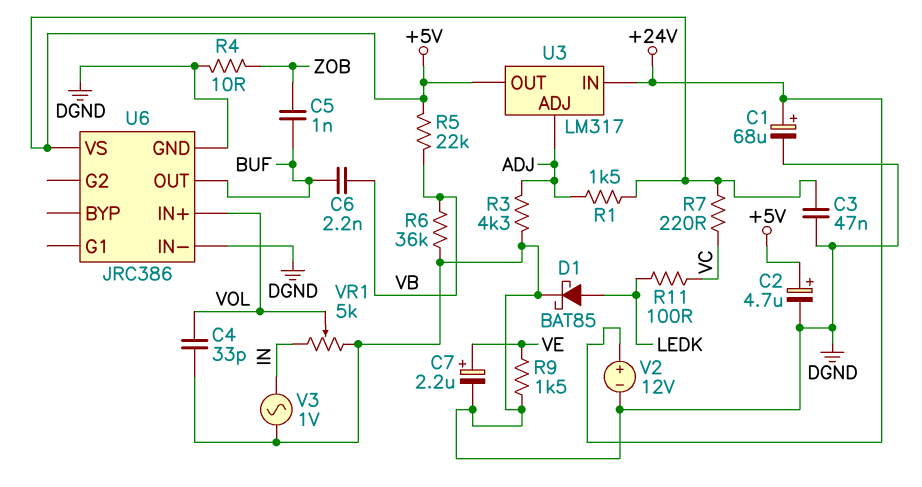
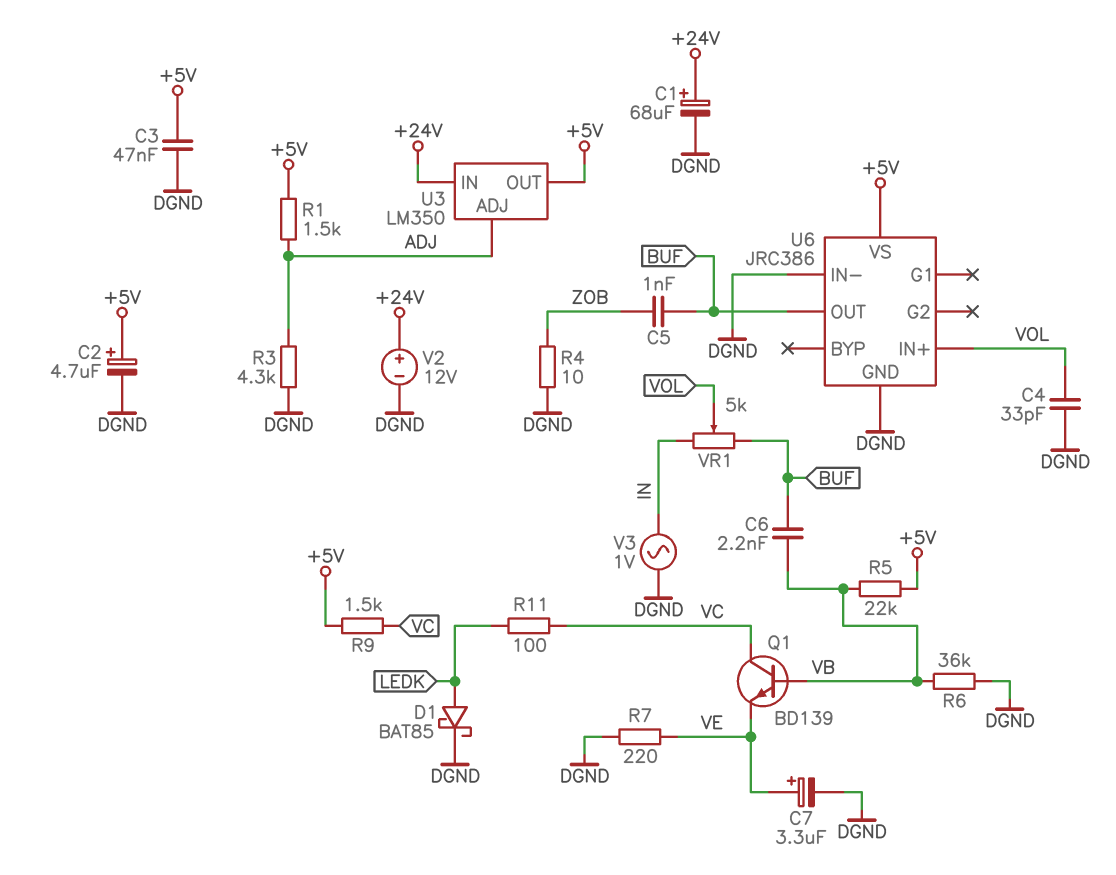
C7: 2.2uF (plus VE, minus DGND) -> 3.3uF (plus VE, minus DGND)
Q1: none -> NPN BD139 (B VB, C VC, E VE)
R7: 220 (+5V, VC) -> 220 (DGND, VE)
R9: 1.5k (DGND, VE) -> 1.5k (+5V, VC)
U3: LM317 -> LM350
VR1: 5k (DGND, IN, wiper VOL) -> 5k (BUF, IN, wiper VOL)

